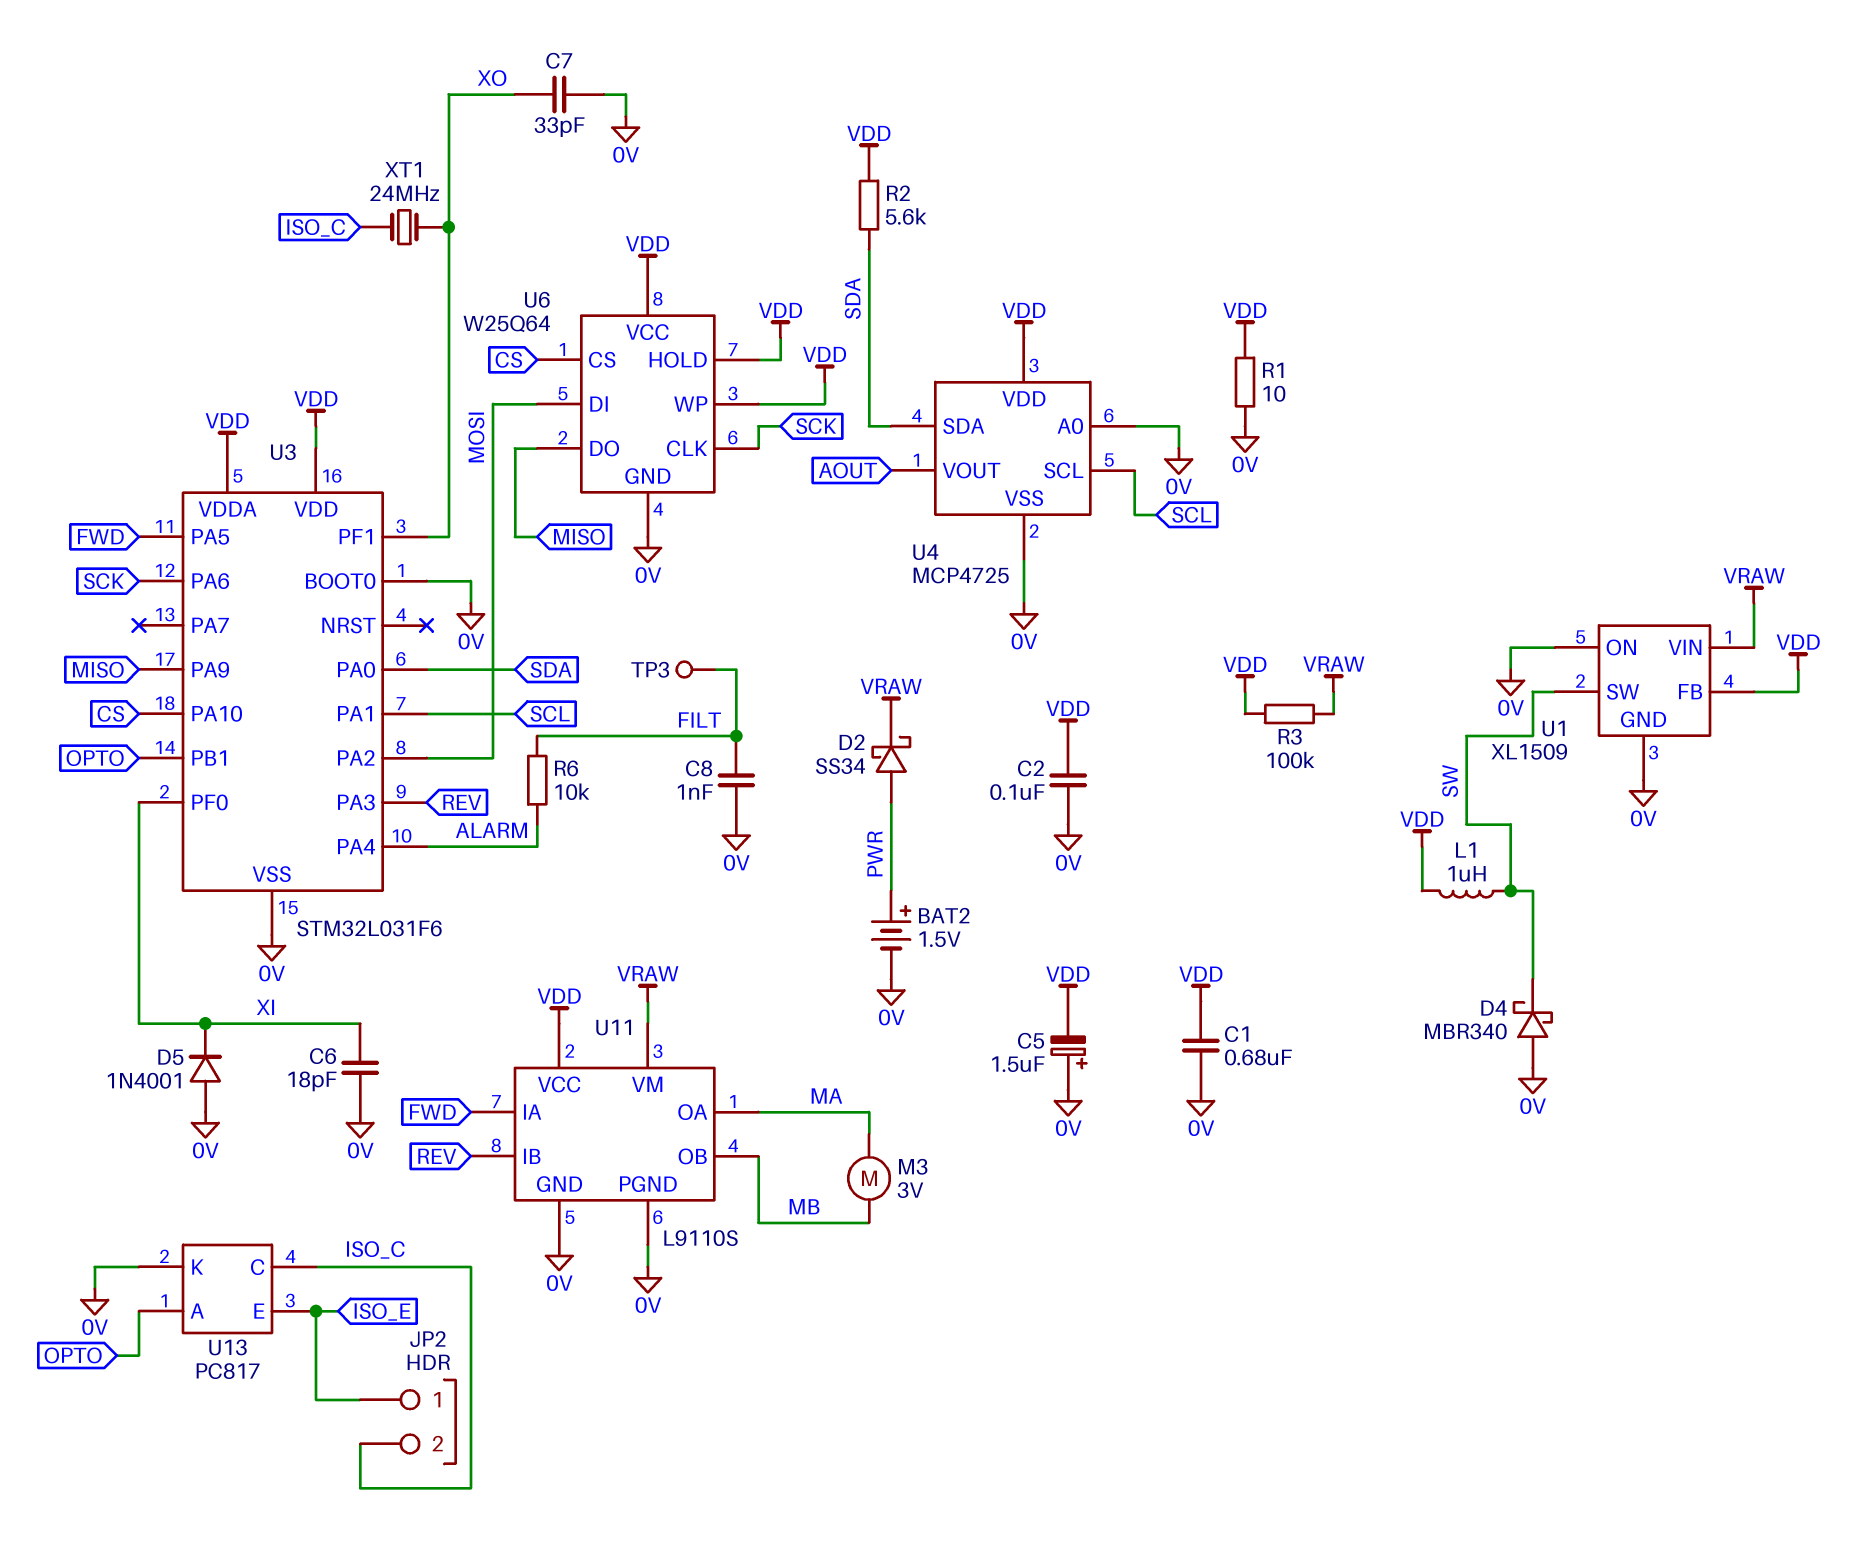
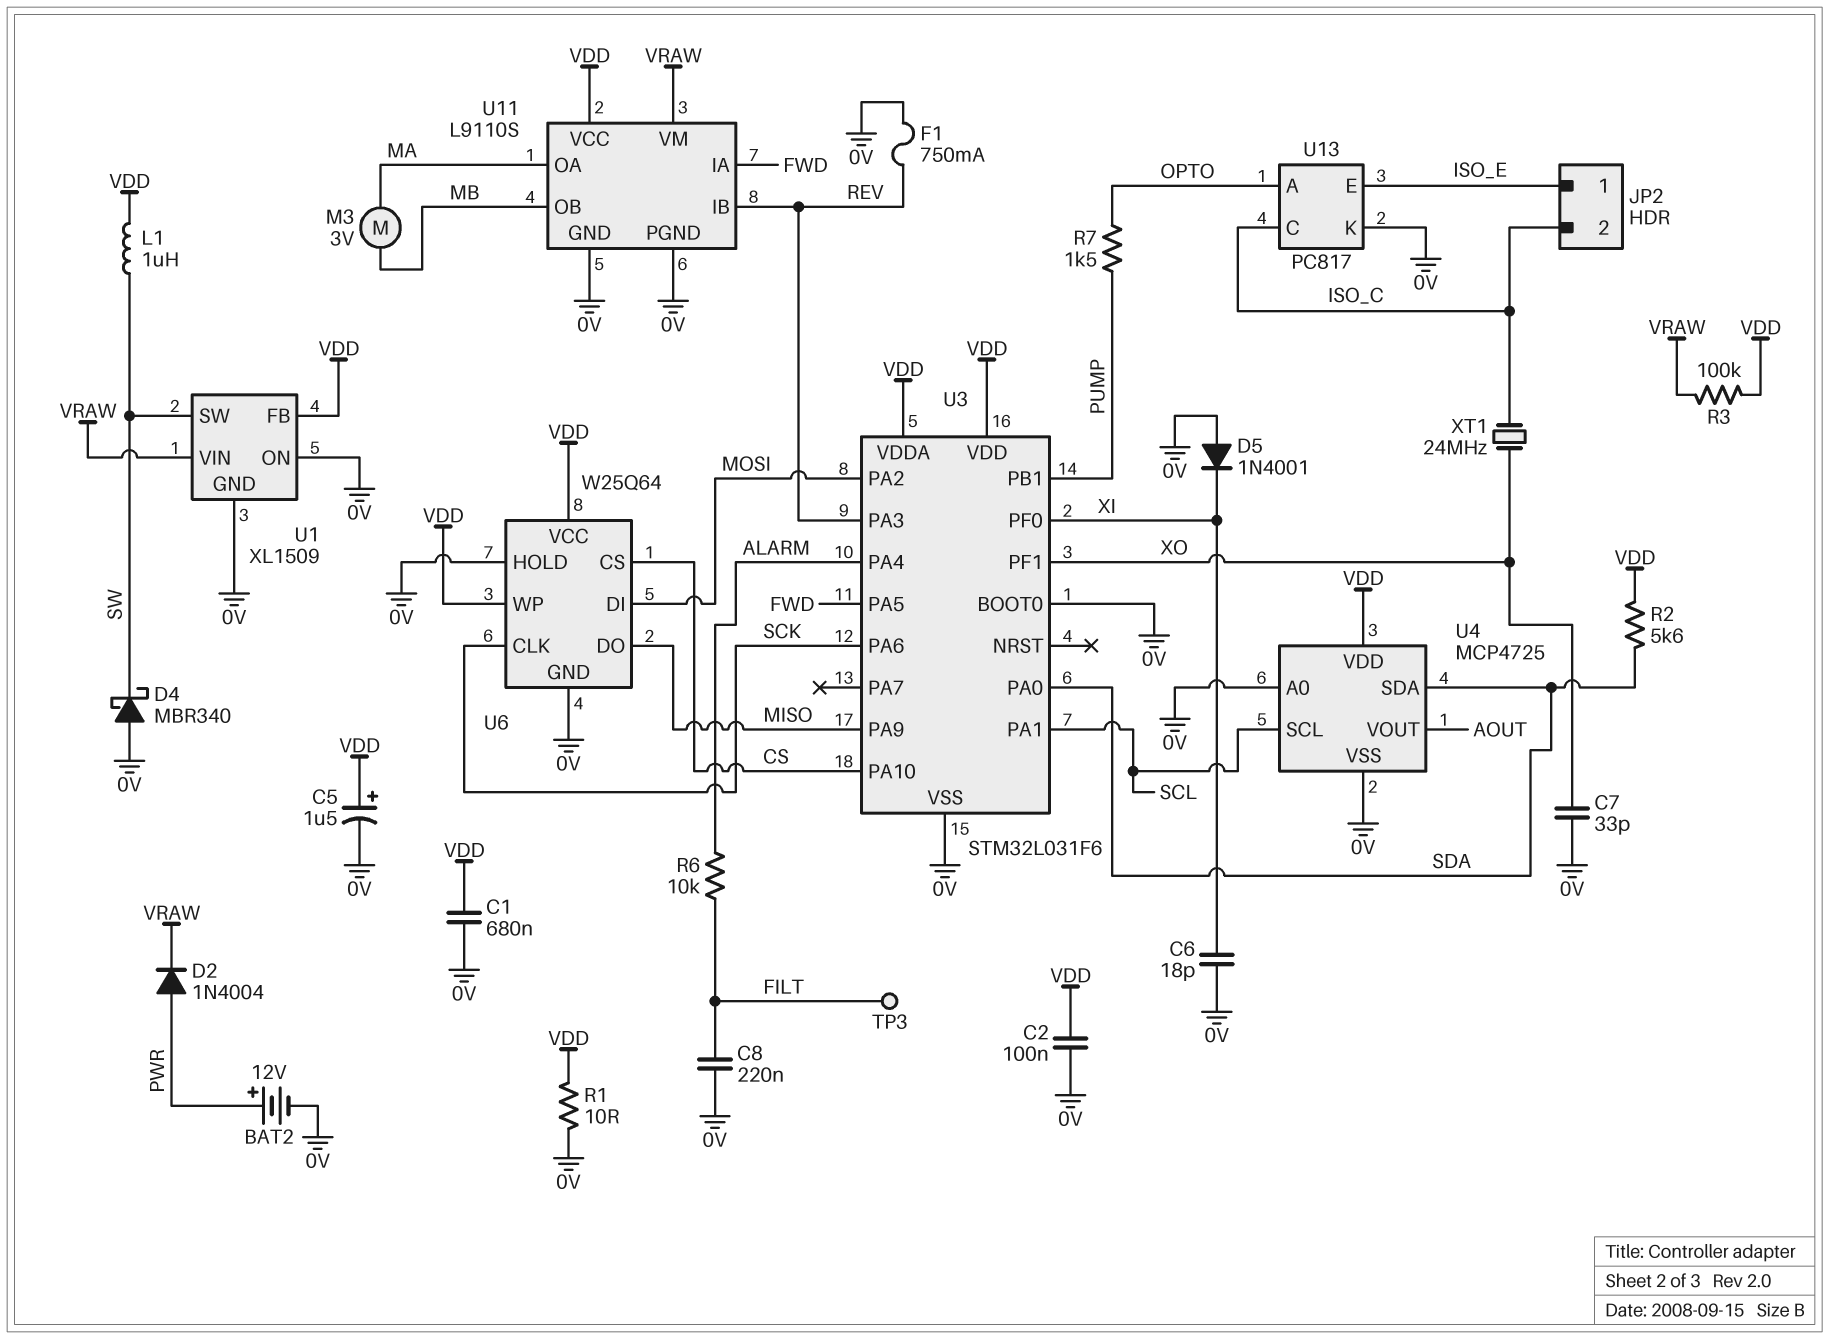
BAT2: 1.5V (plus PWR, minus 0V) -> 12V (plus PWR, minus 0V)
C5: 1.5uF (plus 0V, minus VDD) -> 1.5uF (plus VDD, minus 0V)
C8: 1nF (0V, FILT) -> 220nF (0V, FILT)
D2: schottky SS34 (A PWR, K VRAW) -> diode 1N4004 (A PWR, K VRAW)
F1: none -> 750mA (0V, REV)
R7: none -> 1.5k (OPTO, PUMP)
U3 pin PB1: OPTO -> PUMP
U6 pin HOLD: VDD -> 0V

